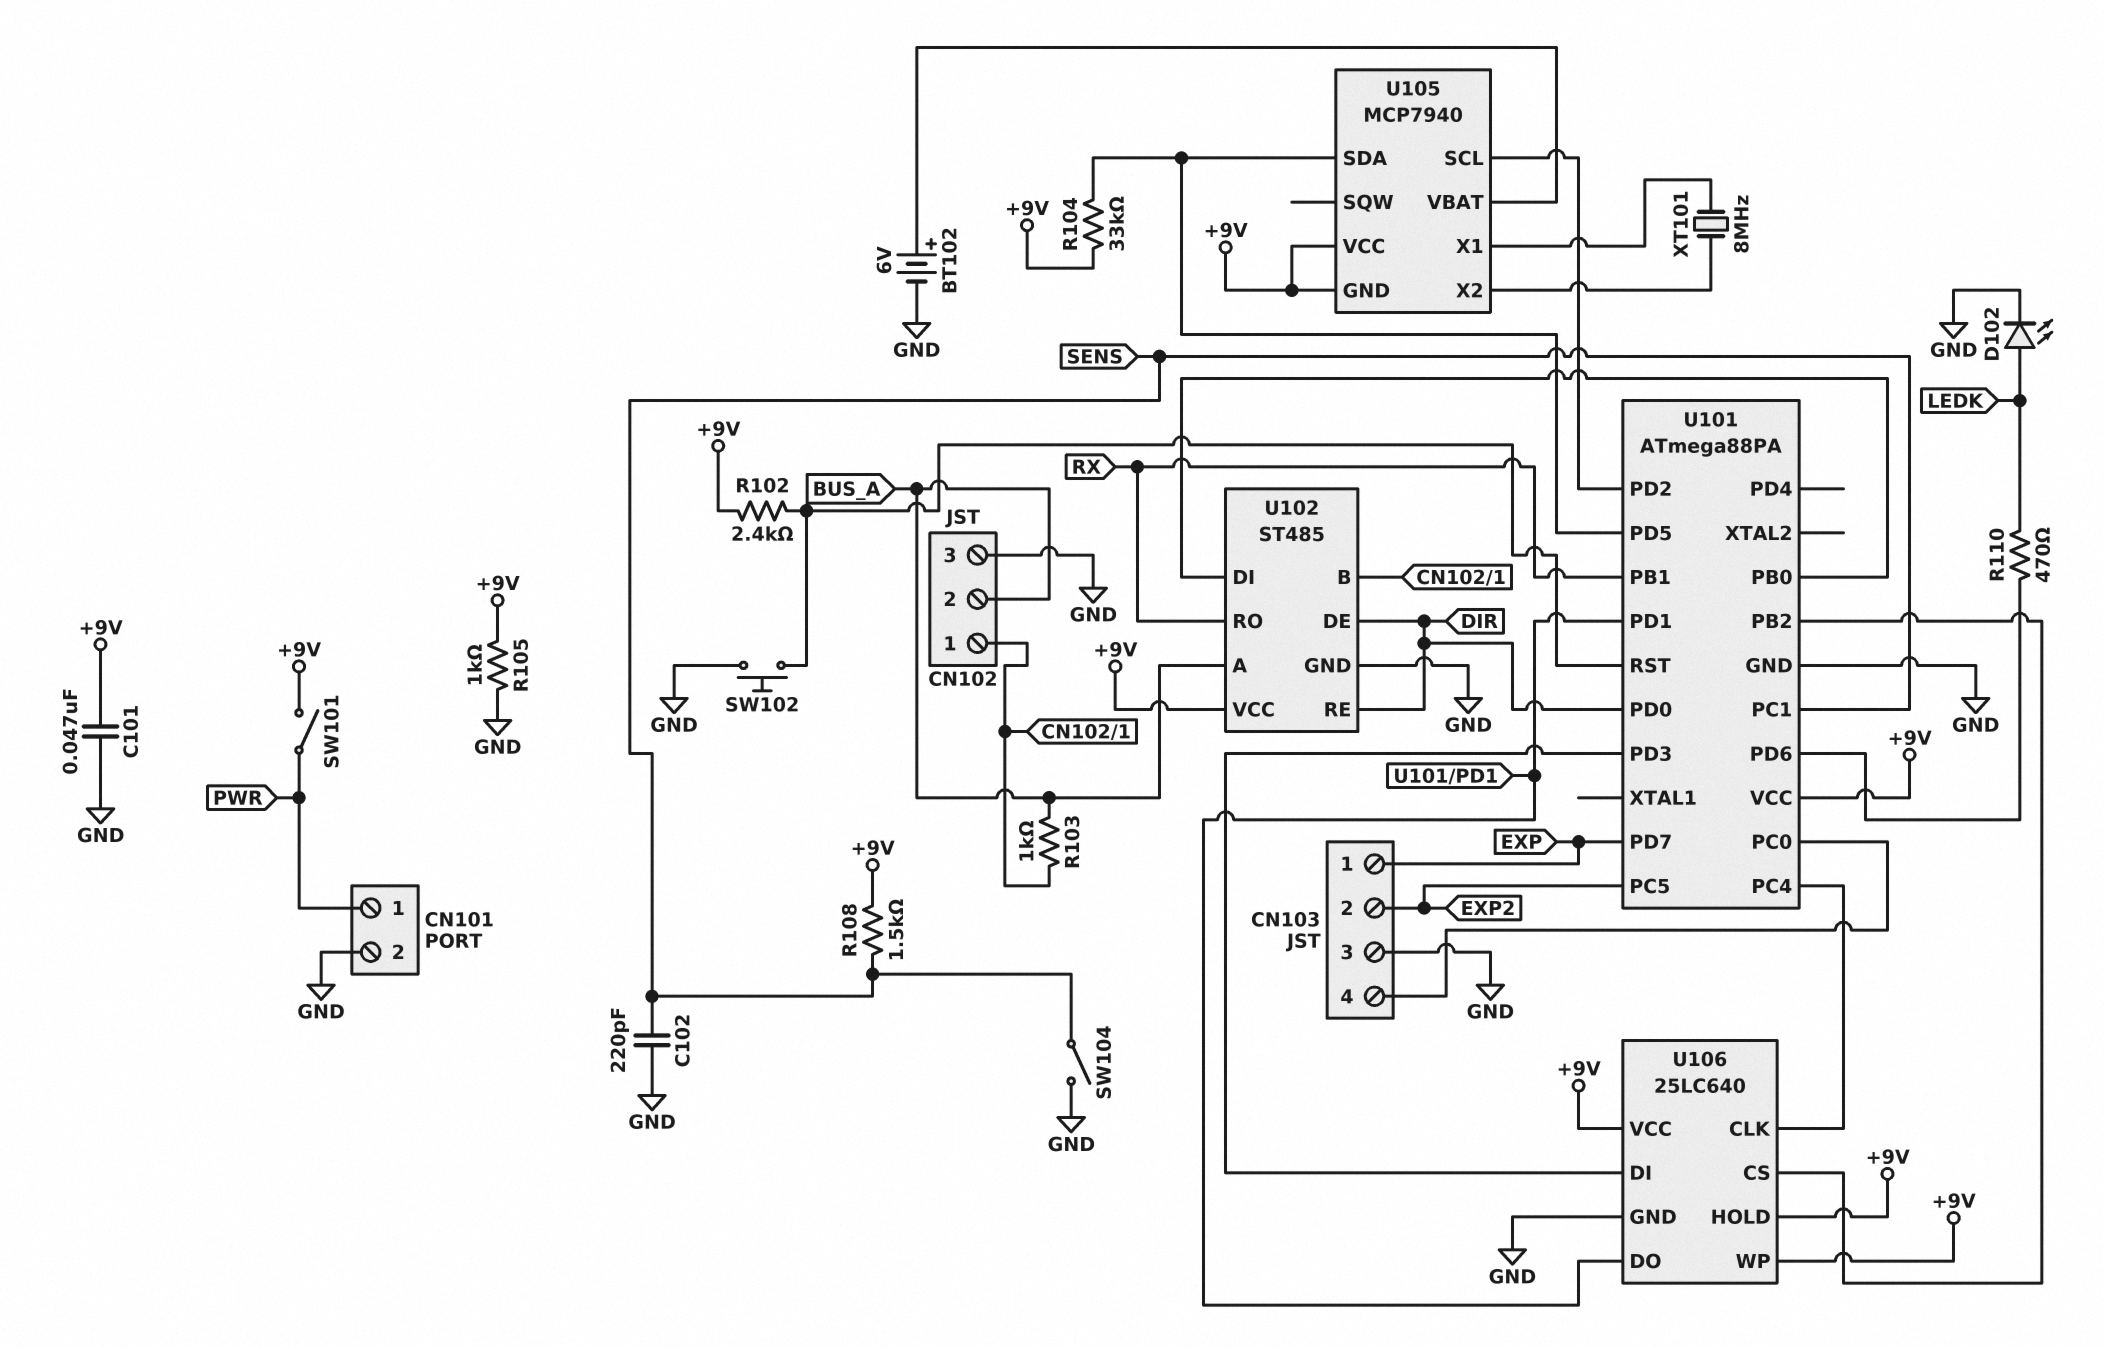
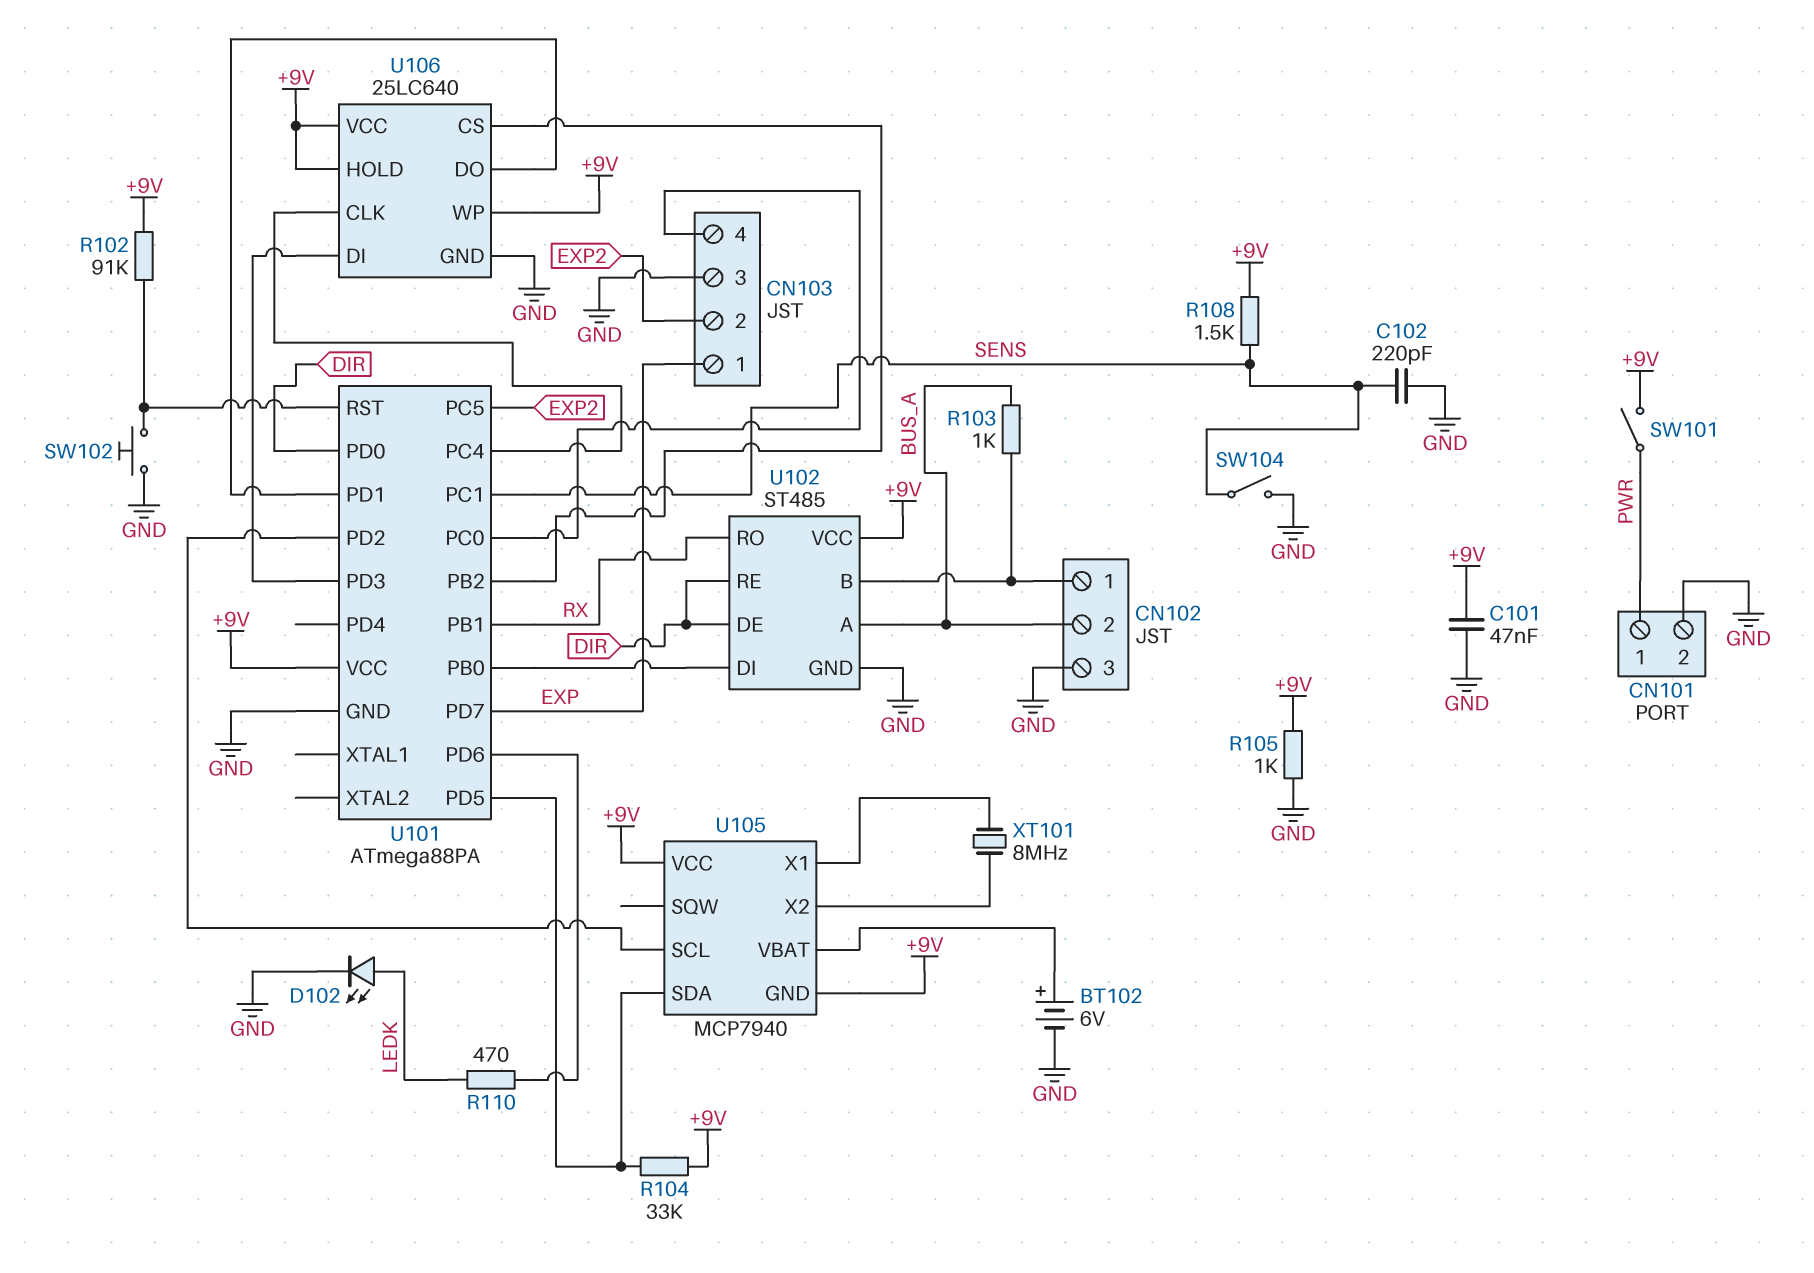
R102: 2.4k (+9V, U101/RST) -> 91k (+9V, U101/RST)

